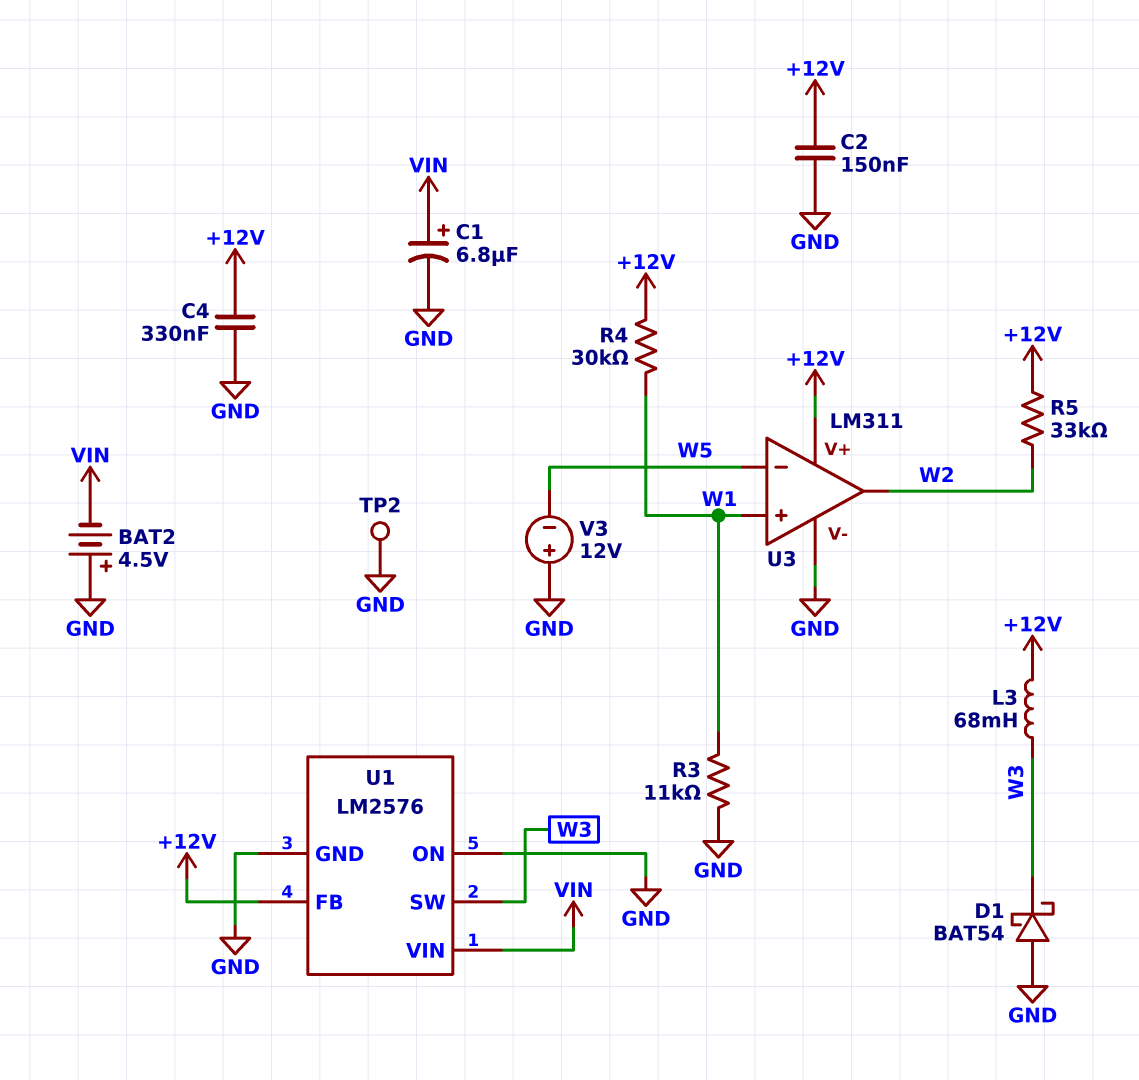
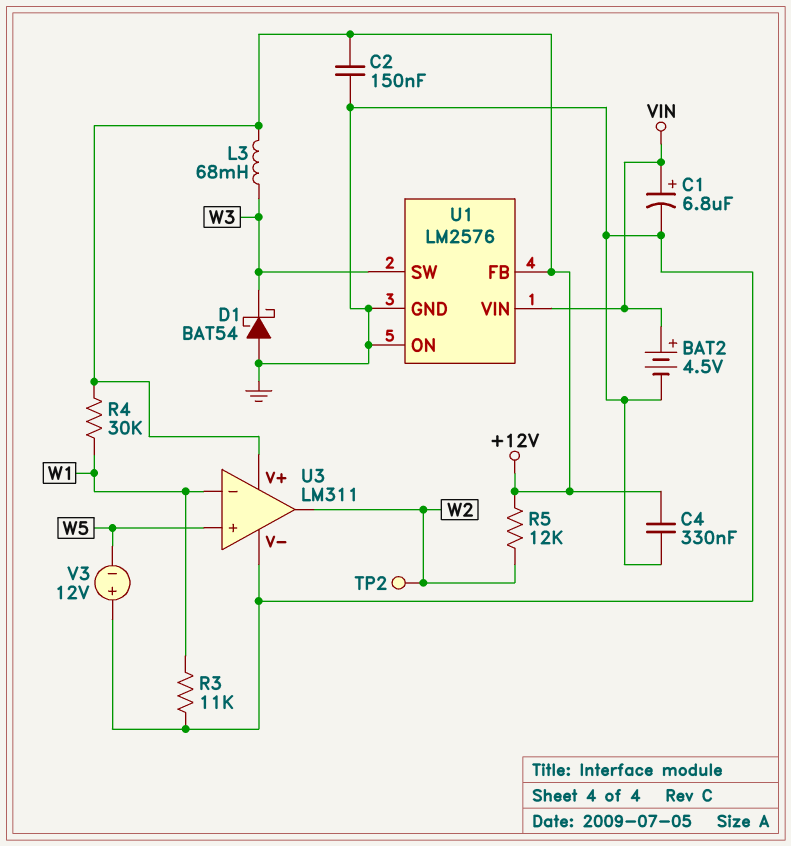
BAT2: 4.5V (plus GND, minus VIN) -> 4.5V (plus VIN, minus GND)
R5: 33k (+12V, W2) -> 12k (+12V, W2)
TP2: test point (GND) -> test point (W2)
U3 pin in+: W1 -> W5
U3 pin in-: W5 -> W1

